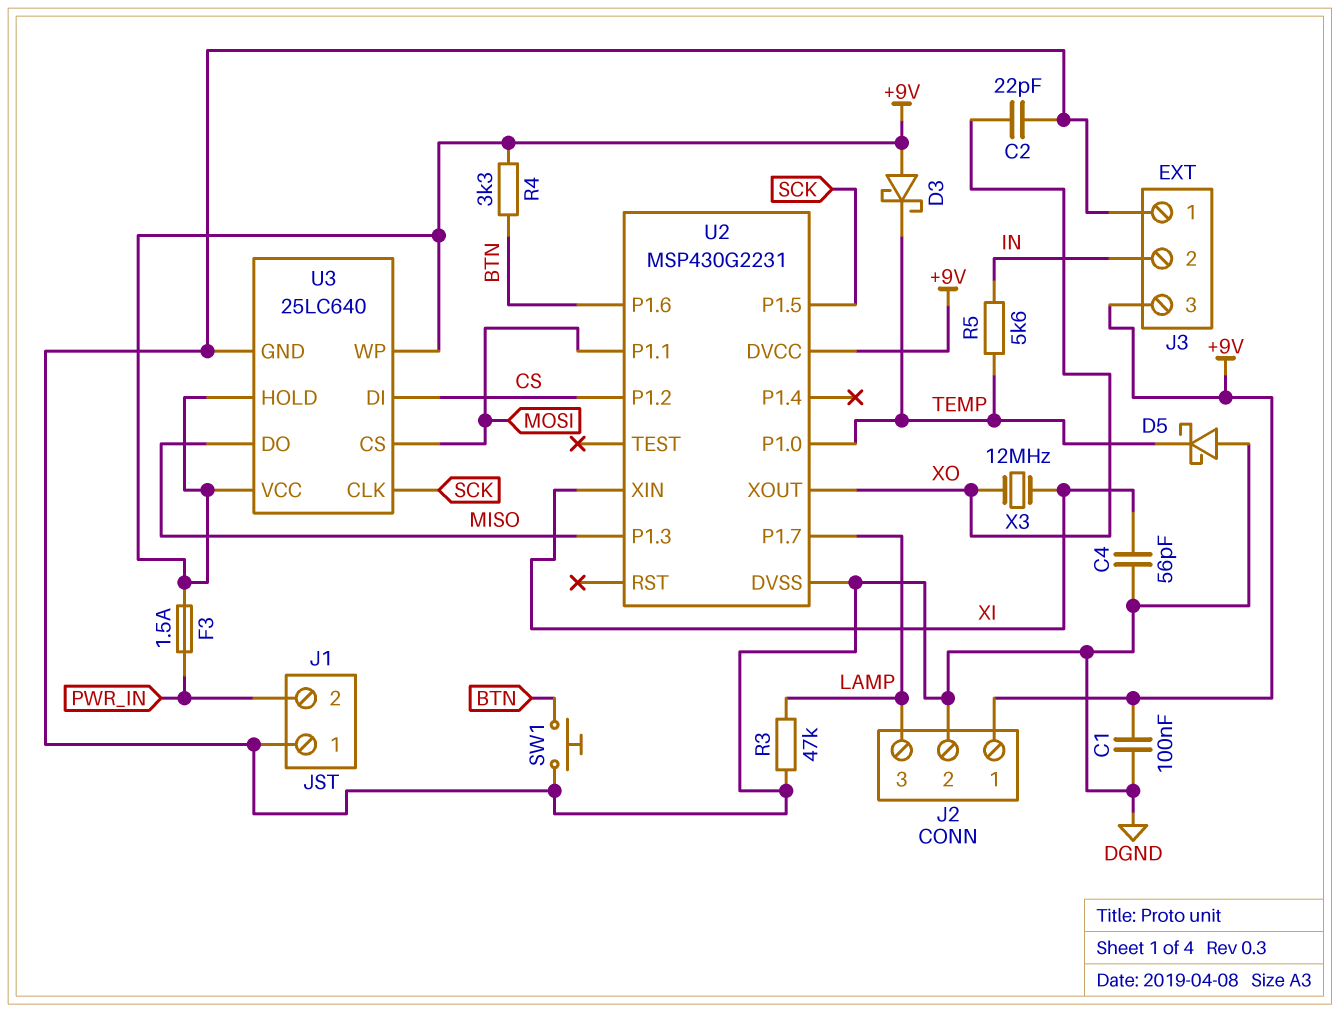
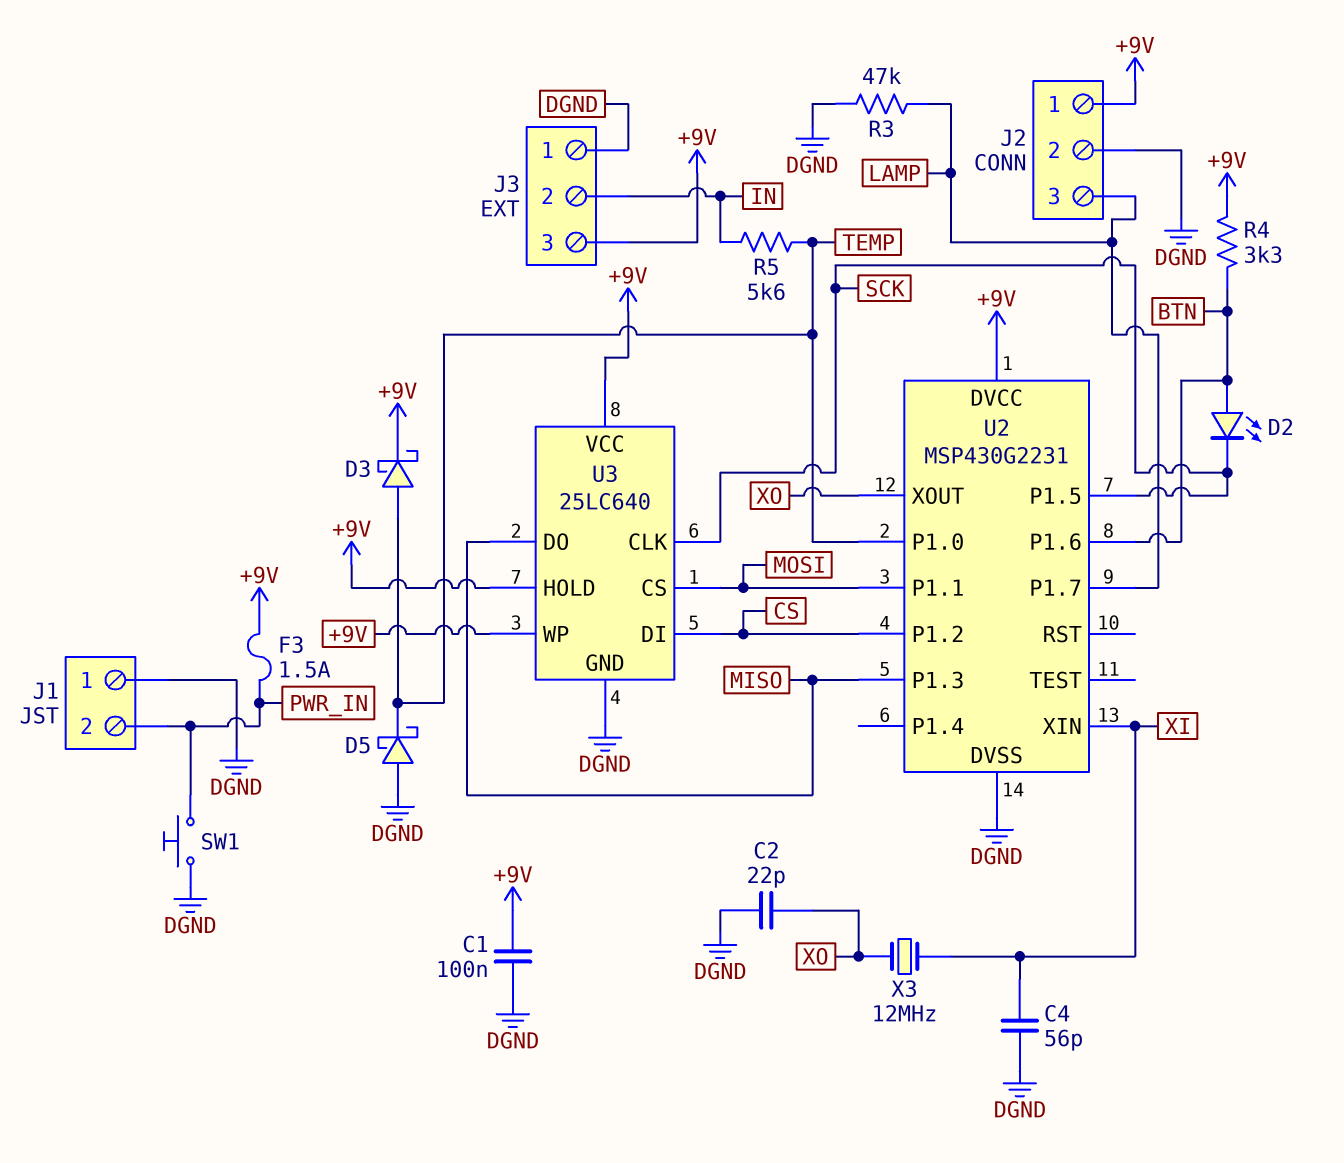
D2: none -> LED (A BTN, K SCK)
D3: schottky (A +9V, K TEMP) -> schottky (A TEMP, K +9V)
SW1: button (BTN, DGND) -> button (DGND, PWR_IN)

